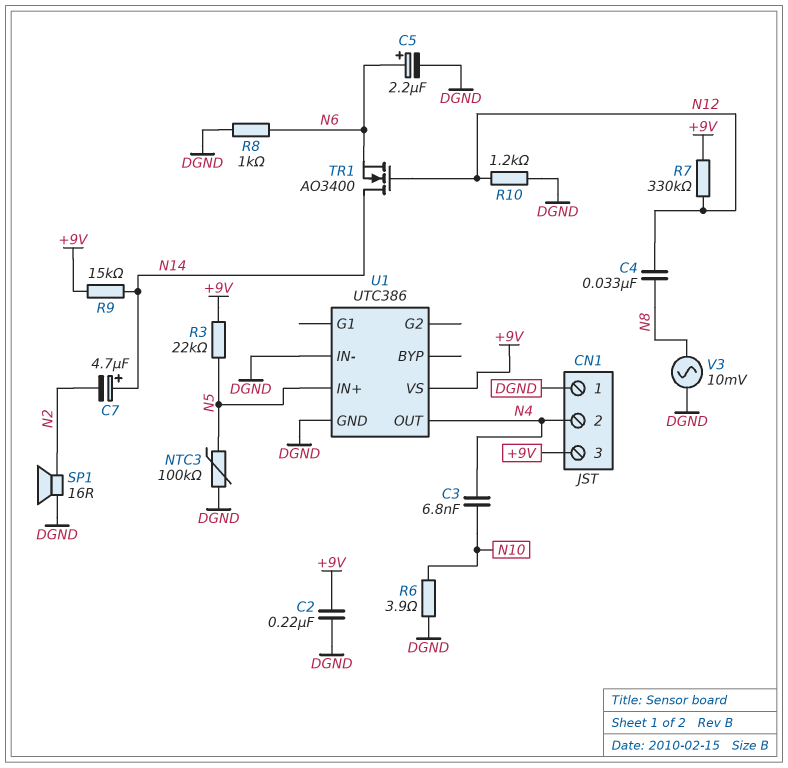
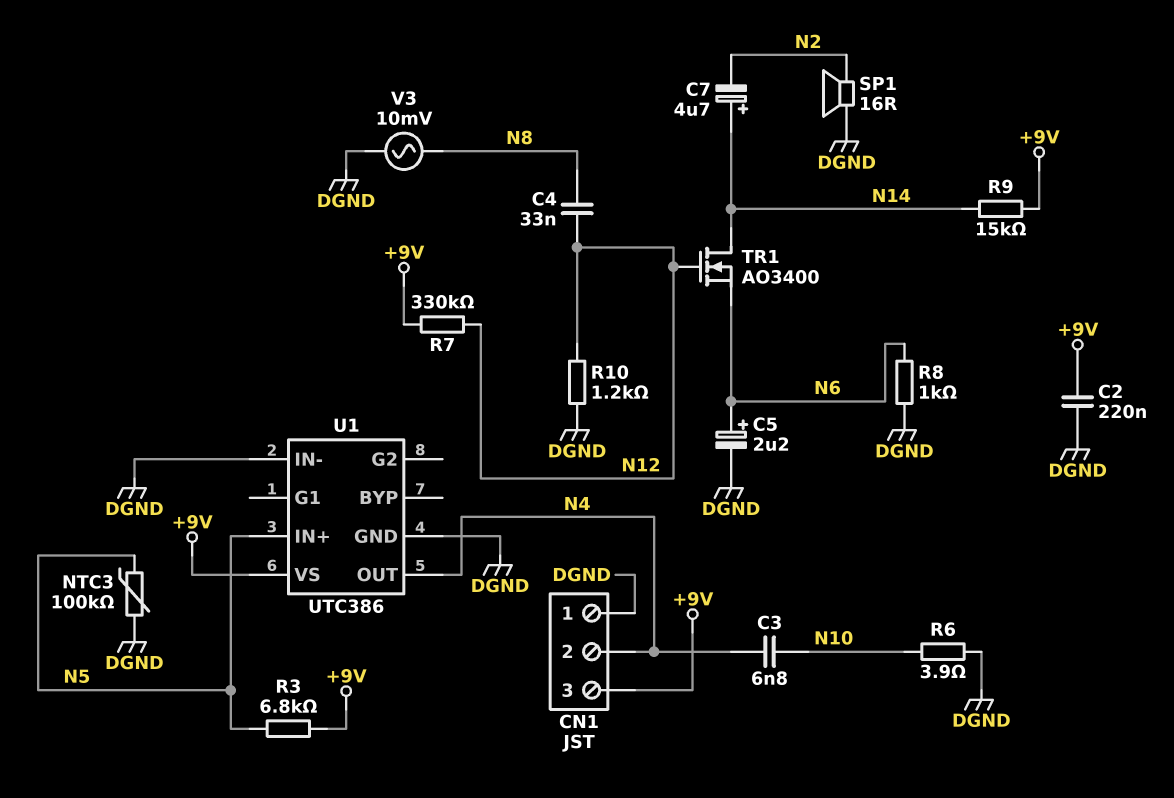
R3: 22k (+9V, N5) -> 6.8k (+9V, N5)

